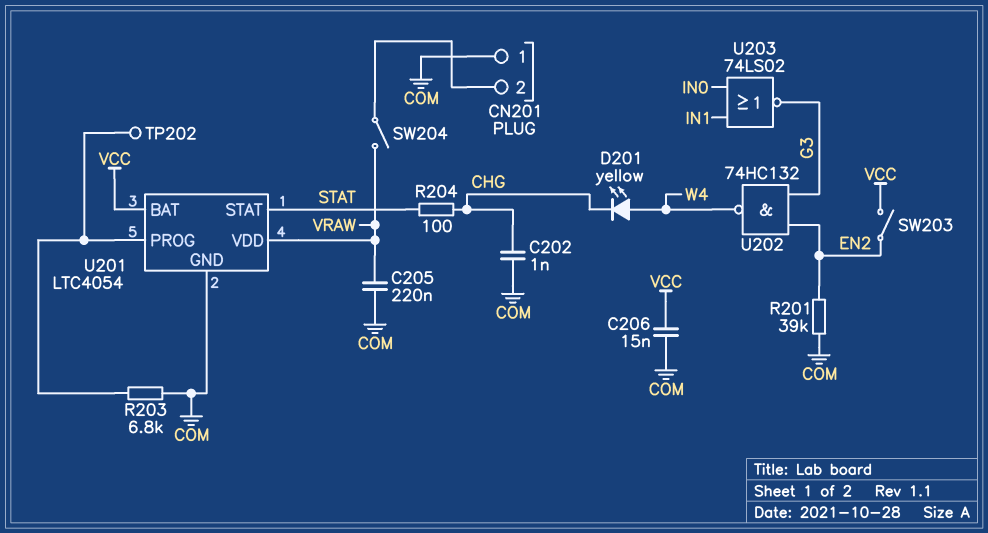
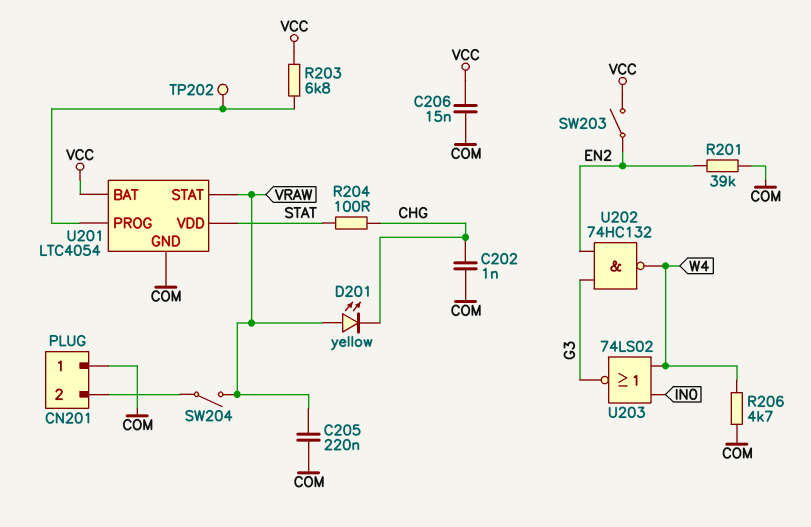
D201: LED yellow (A W4, K CHG) -> LED yellow (A VRAW, K CHG)
R203: 6.8k (COM, U201/PROG) -> 6.8k (U201/PROG, VCC)
R206: none -> 4.7k (COM, W4)
U201 pin STAT: STAT -> VRAW
U201 pin VDD: VRAW -> STAT
U203: NOR 74LS02 (in IN0, in IN1, out G3) -> NOR 74LS02 (in IN0, in W4, out G3)

